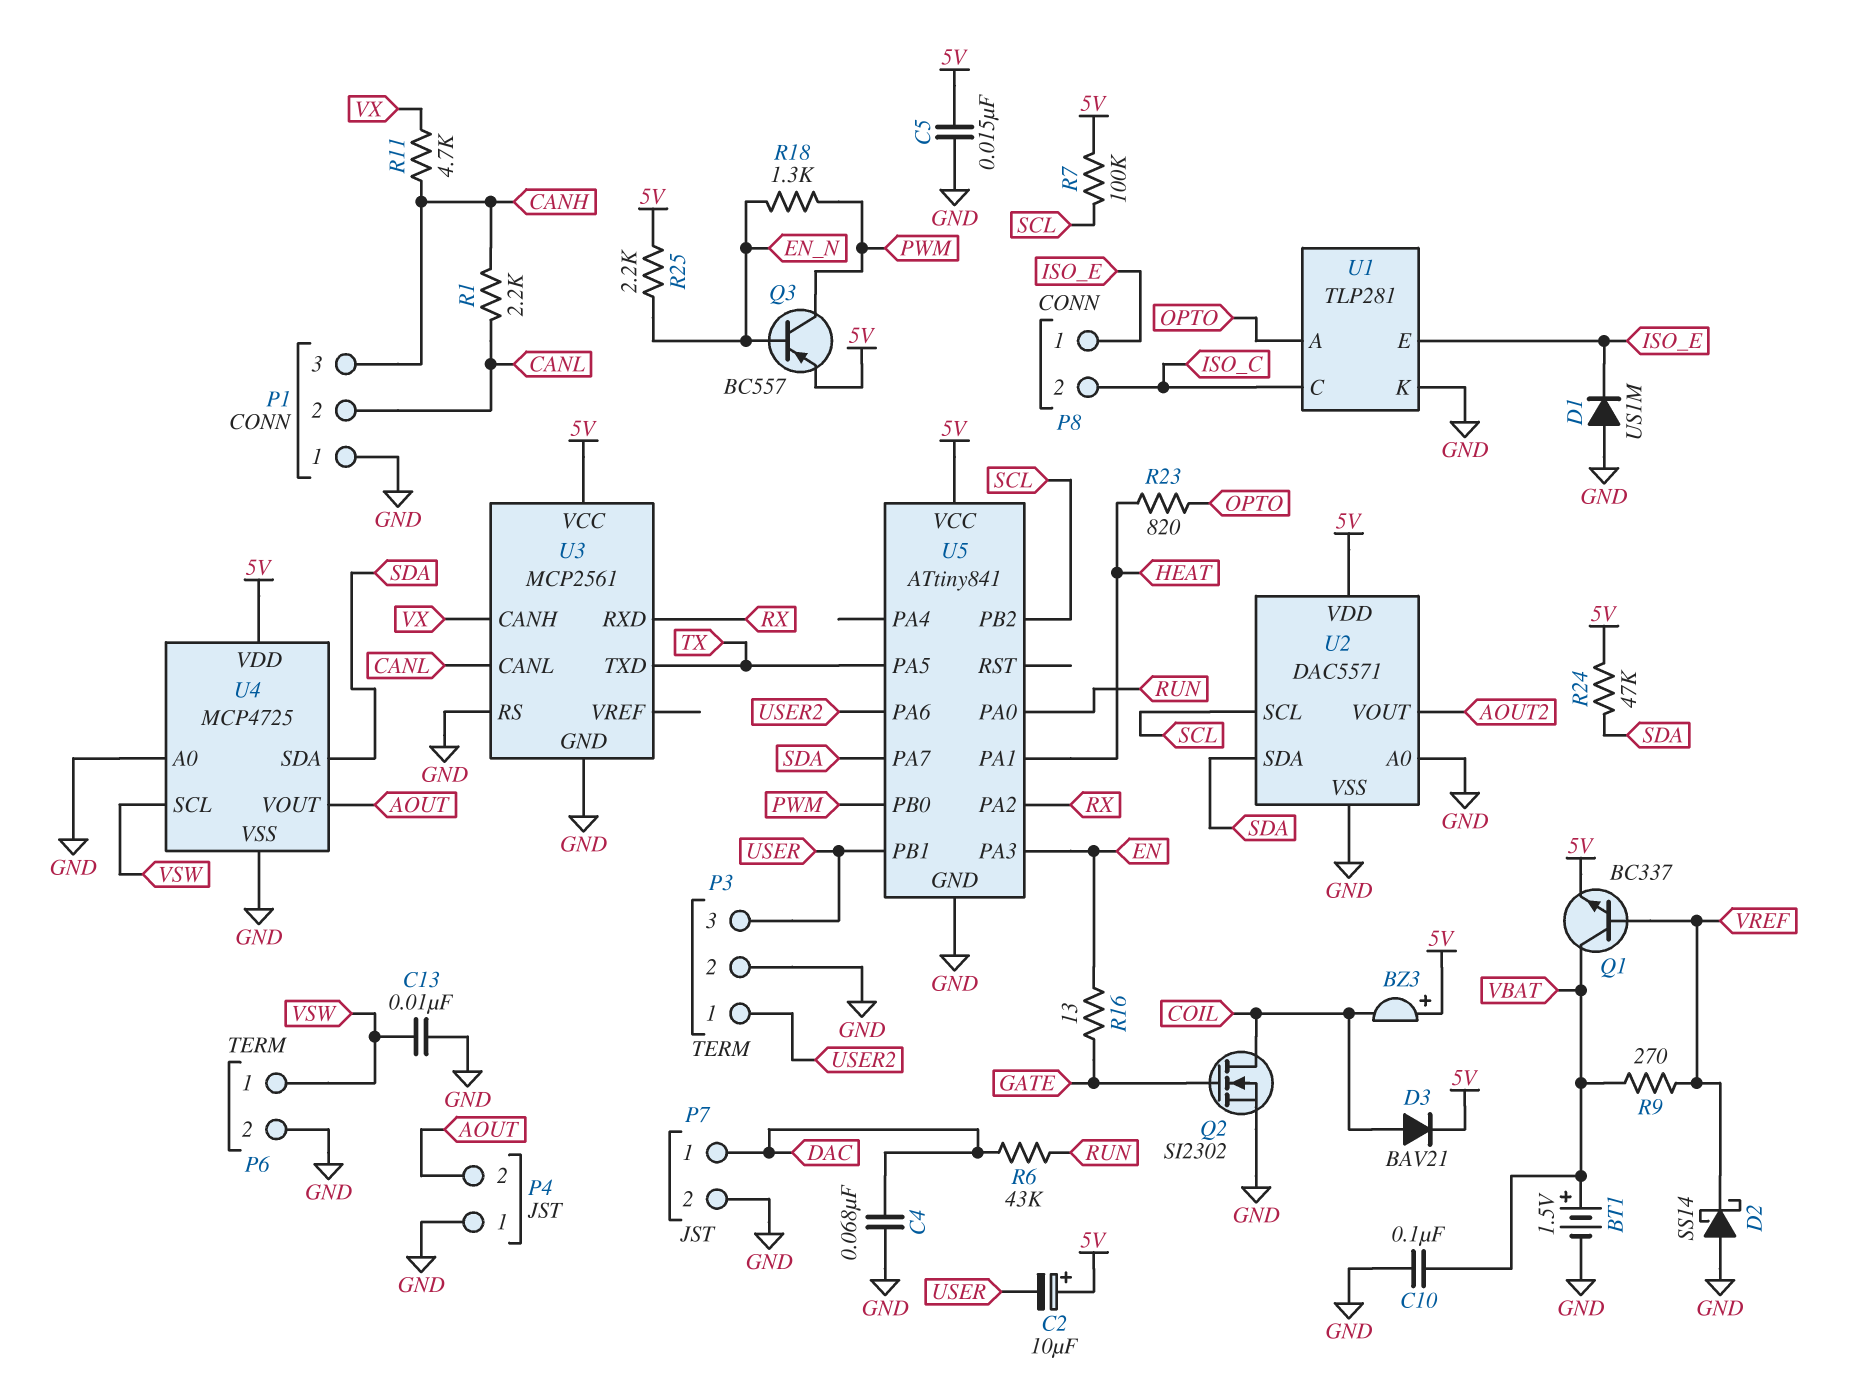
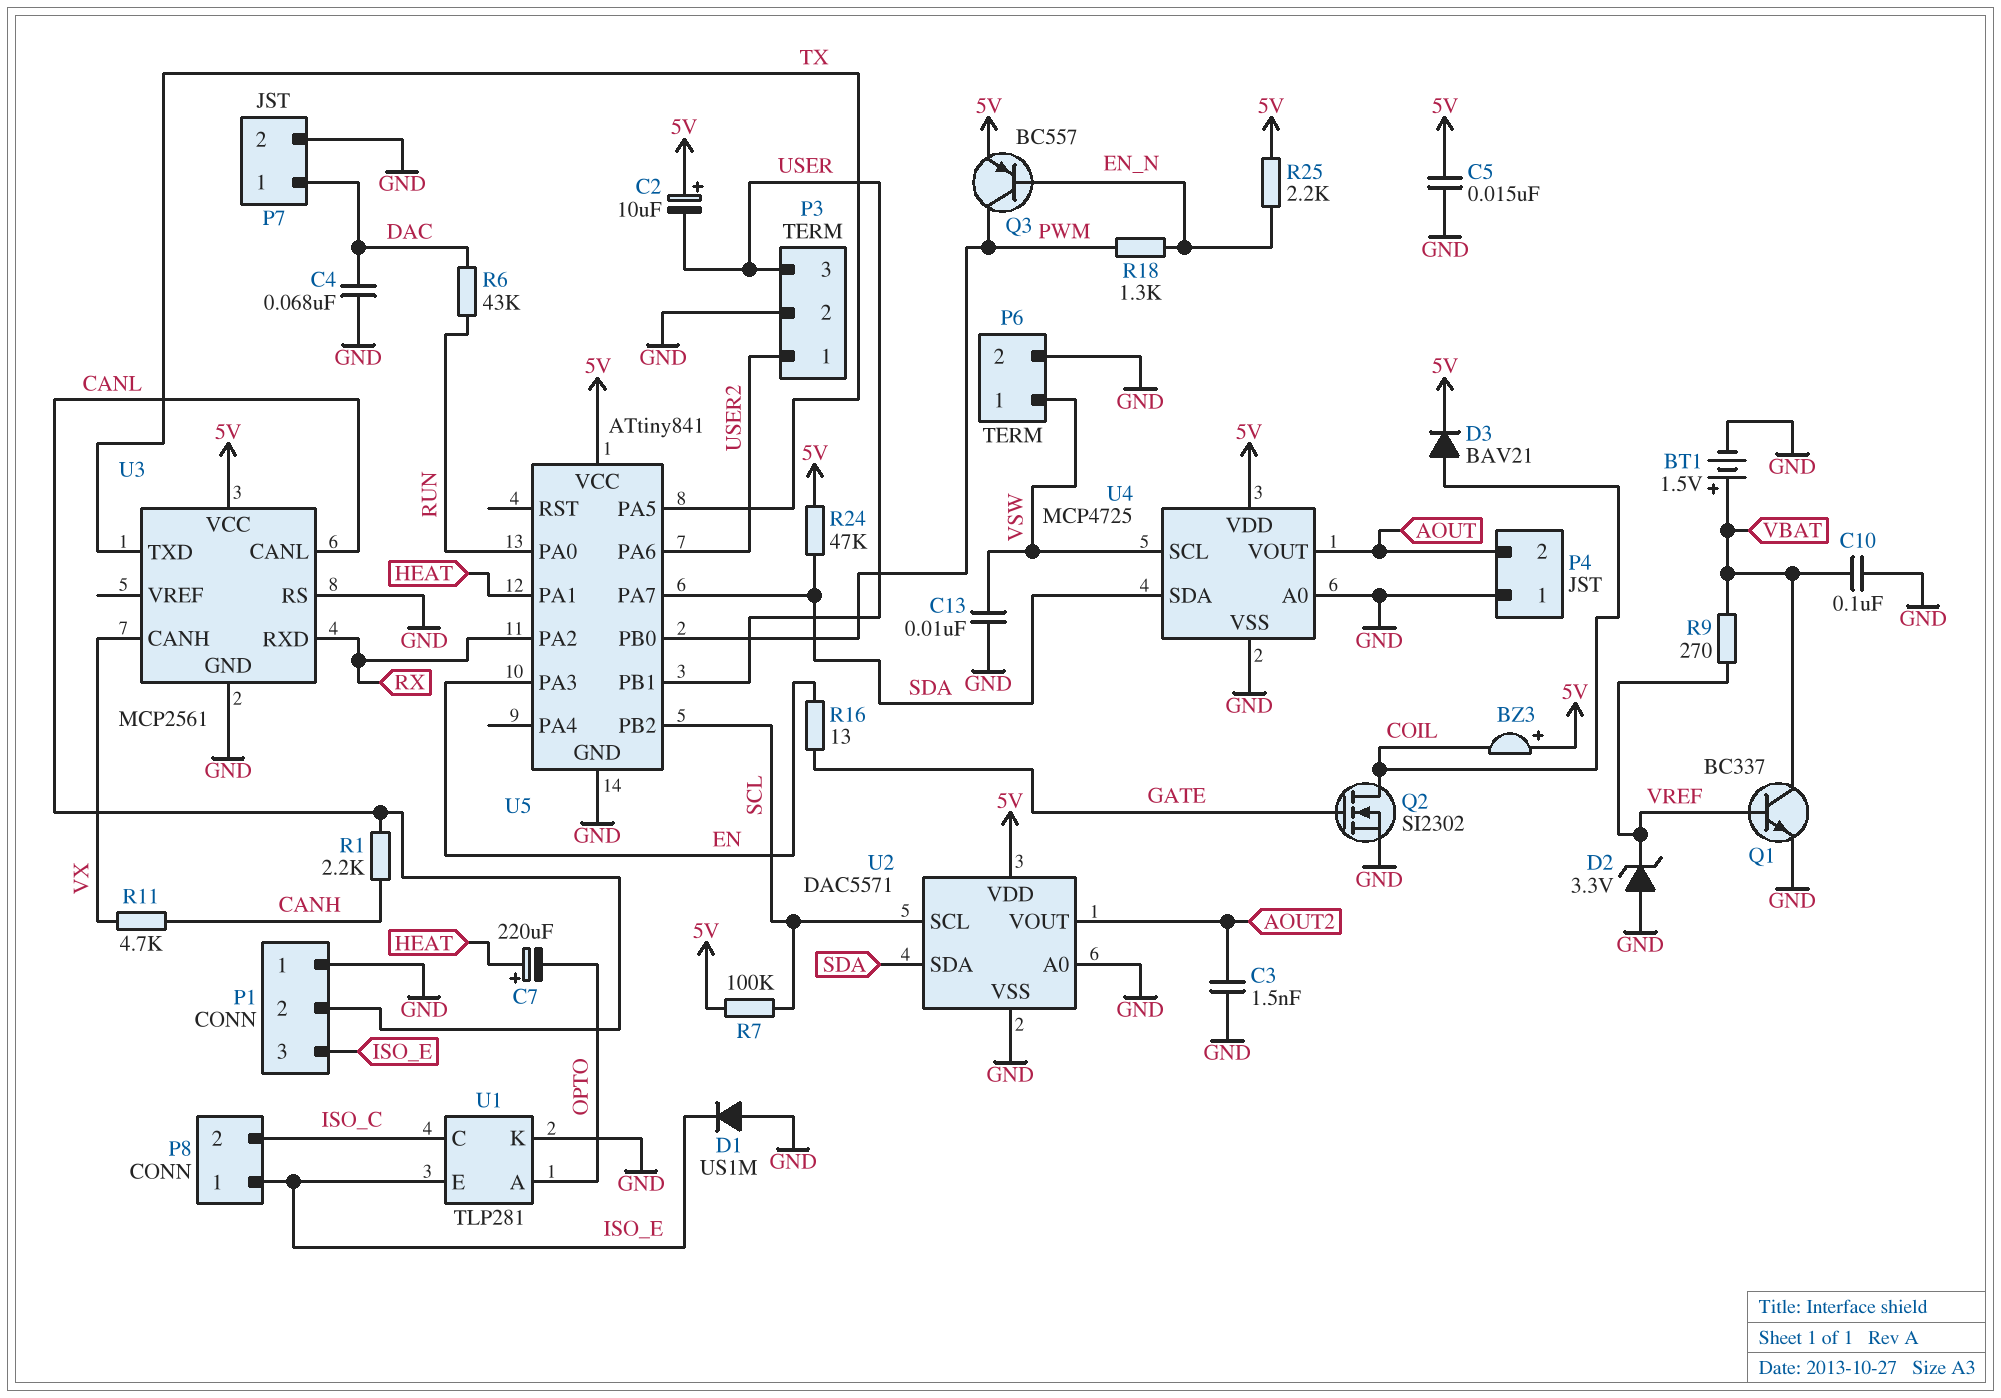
C3: none -> 1.5nF (AOUT2, GND)
C7: none -> 220uF (plus HEAT, minus OPTO)
D2: schottky SS14 (A GND, K VREF) -> zener 3.3V (A GND, K VREF)
P1 pin 3: CANH -> ISO_E
Q1: NPN BC337 (B VREF, C VBAT, E 5V) -> NPN BC337 (B VREF, C VBAT, E GND)
R23: 820 (HEAT, OPTO) -> none

